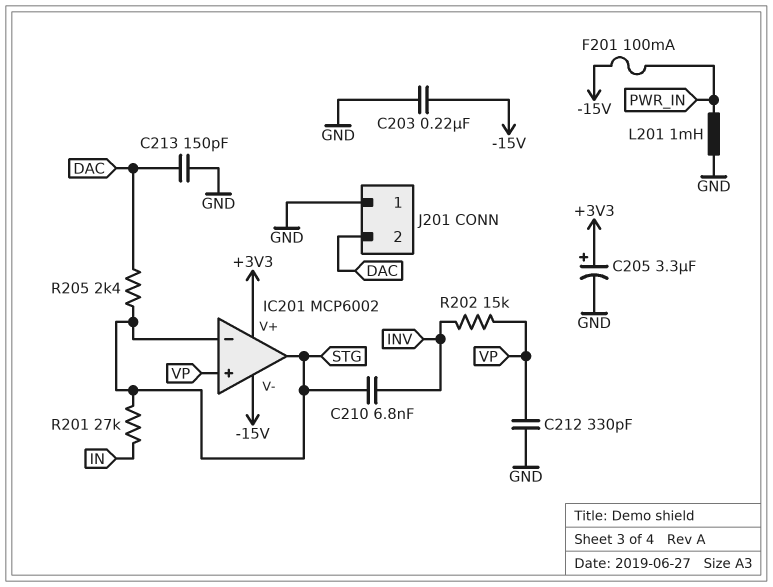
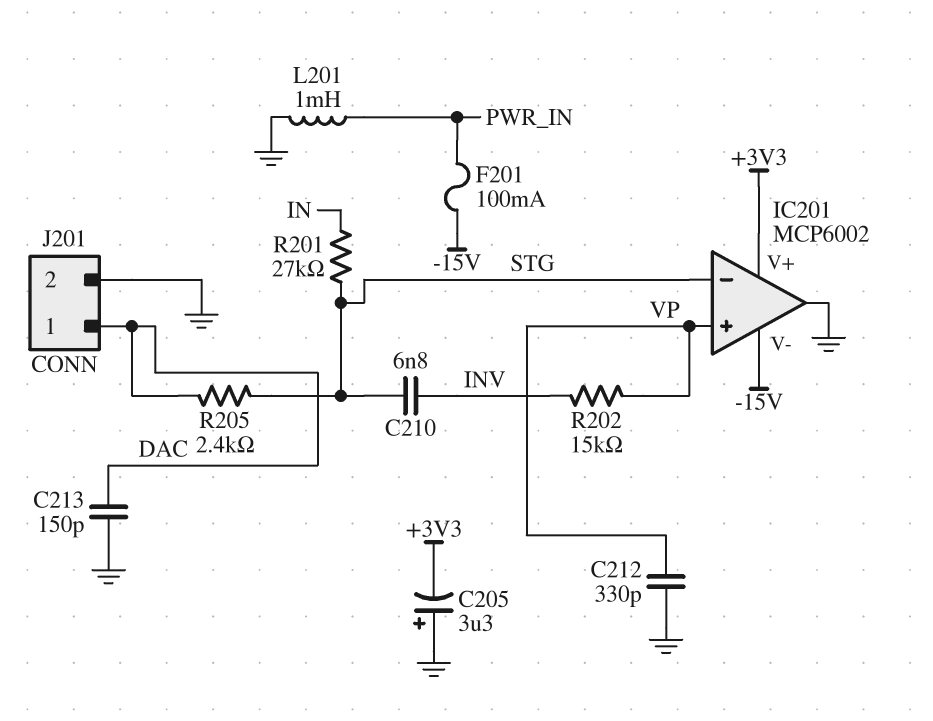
C203: 220nF (-15V, GND) -> none
C205: 3.3uF (plus +3V3, minus GND) -> 3.3uF (plus GND, minus +3V3)
IC201 pin out: STG -> GND
J201 pin 1: GND -> DAC
J201 pin 2: DAC -> GND

